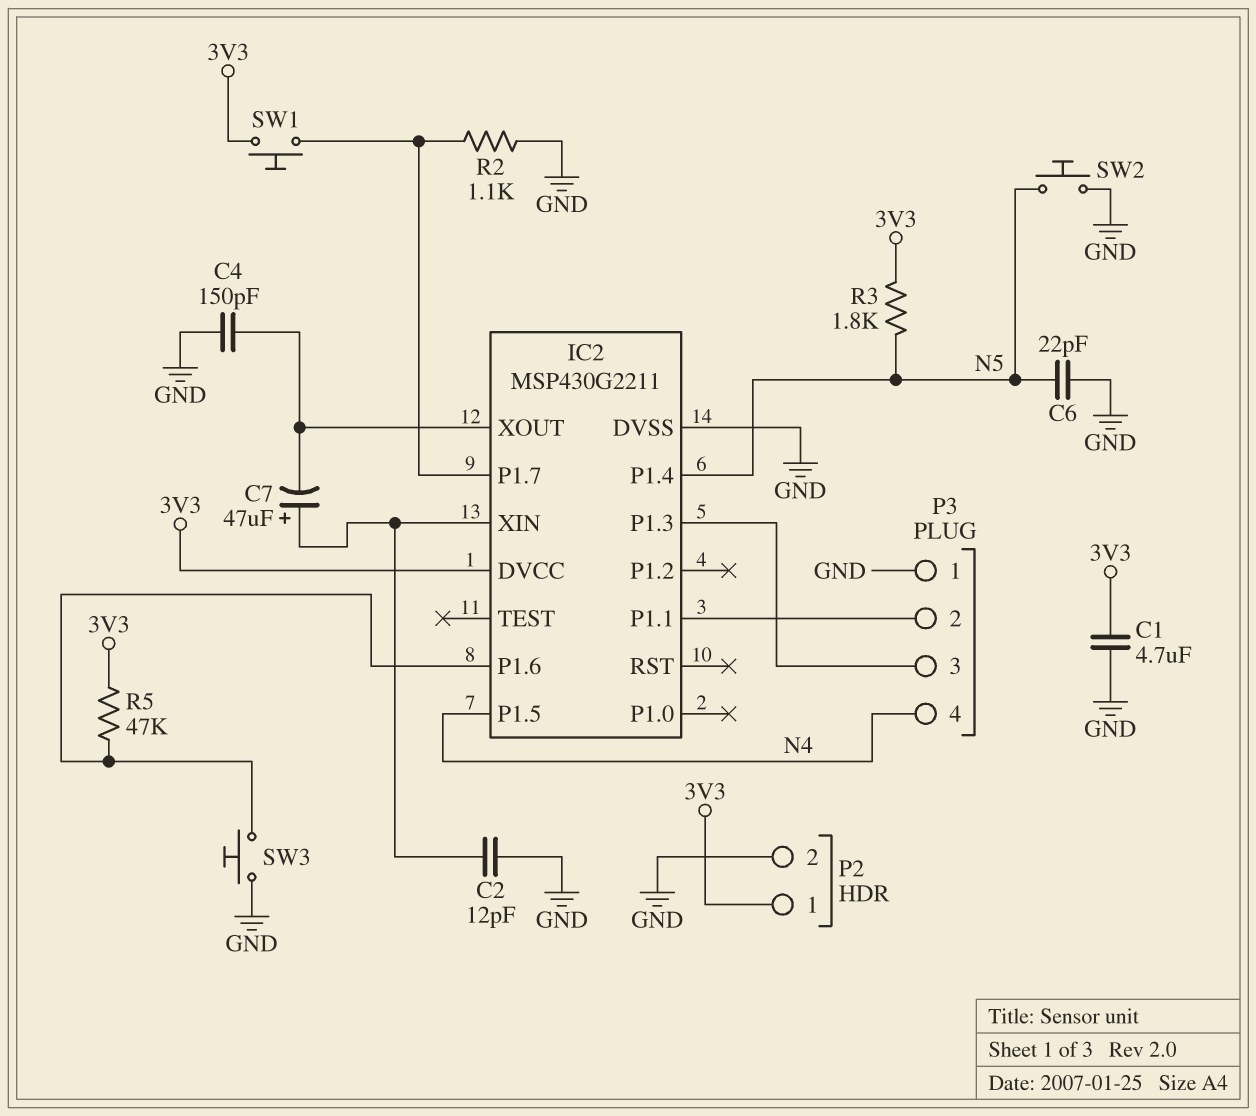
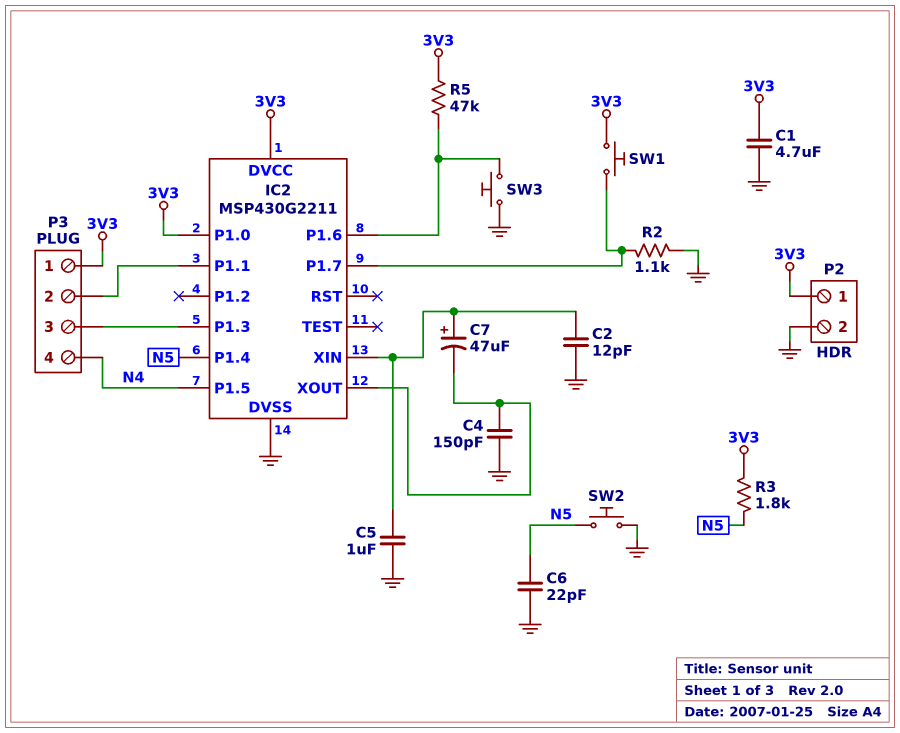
C5: none -> 1uF (GND, IC2/XIN)
IC2 pin P1.0: none -> 3V3
P3 pin 1: GND -> 3V3

